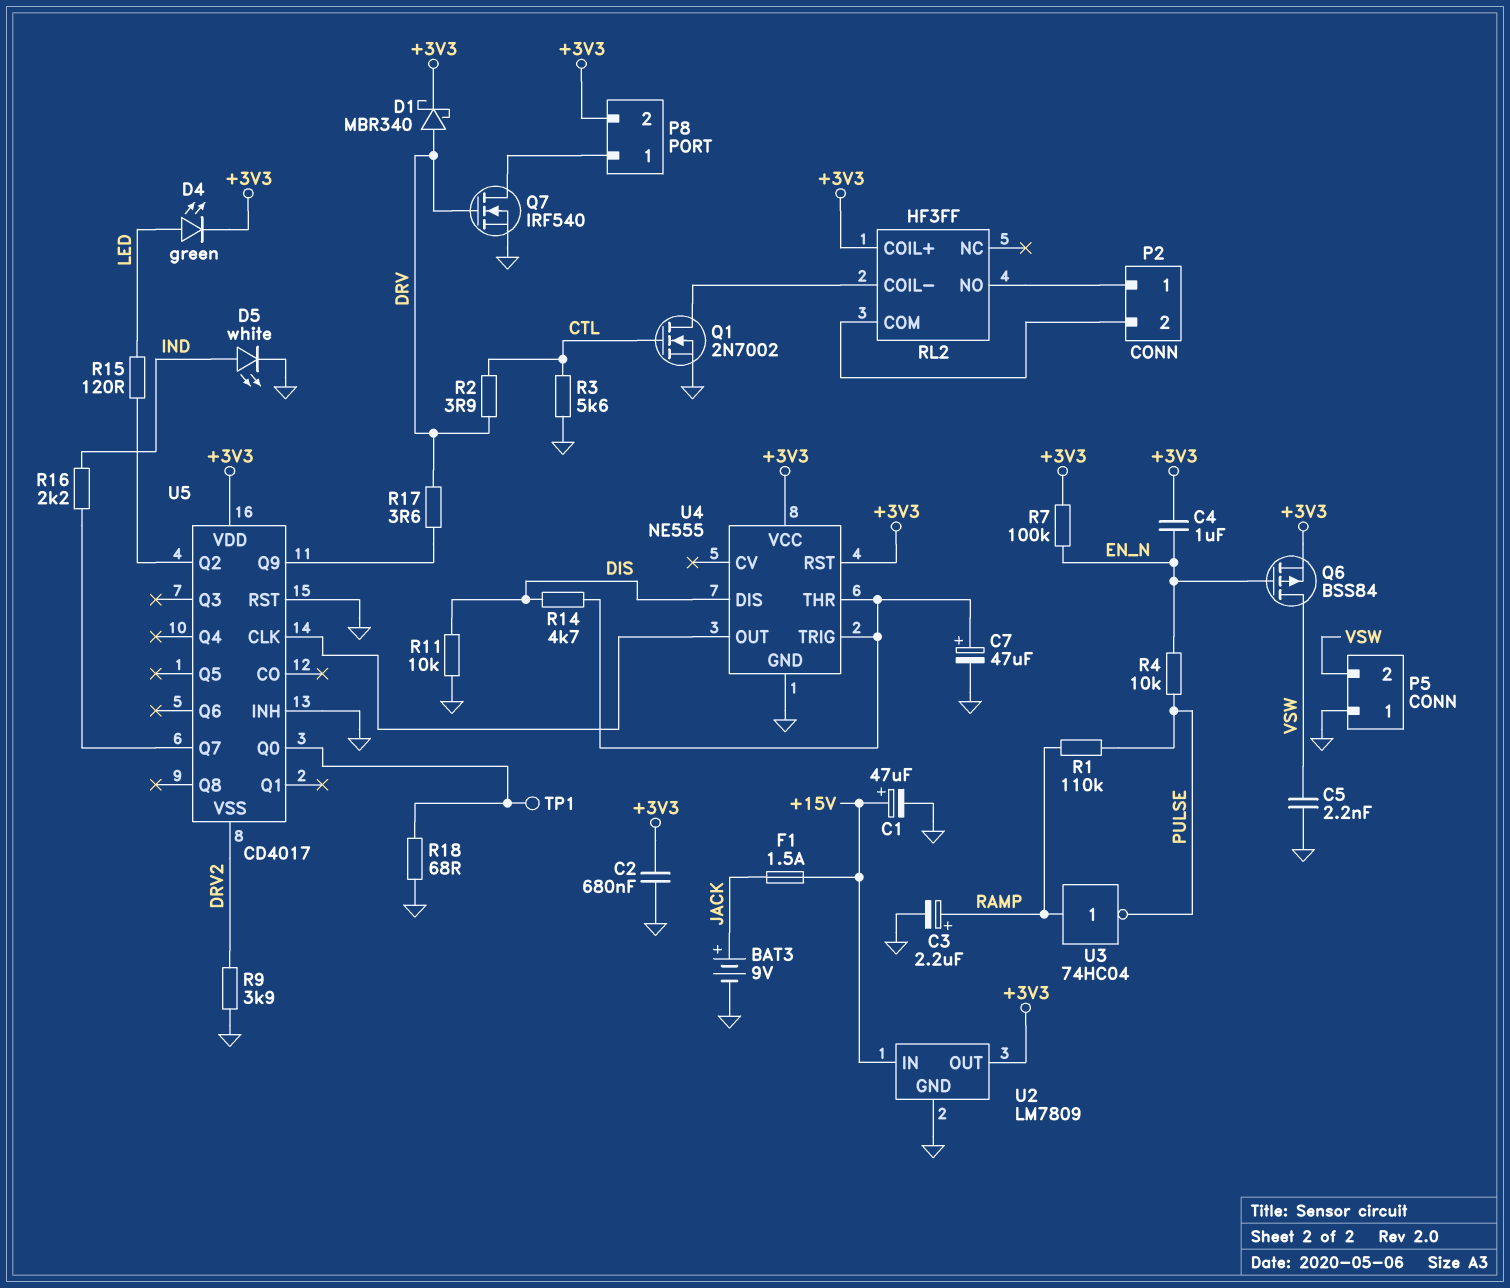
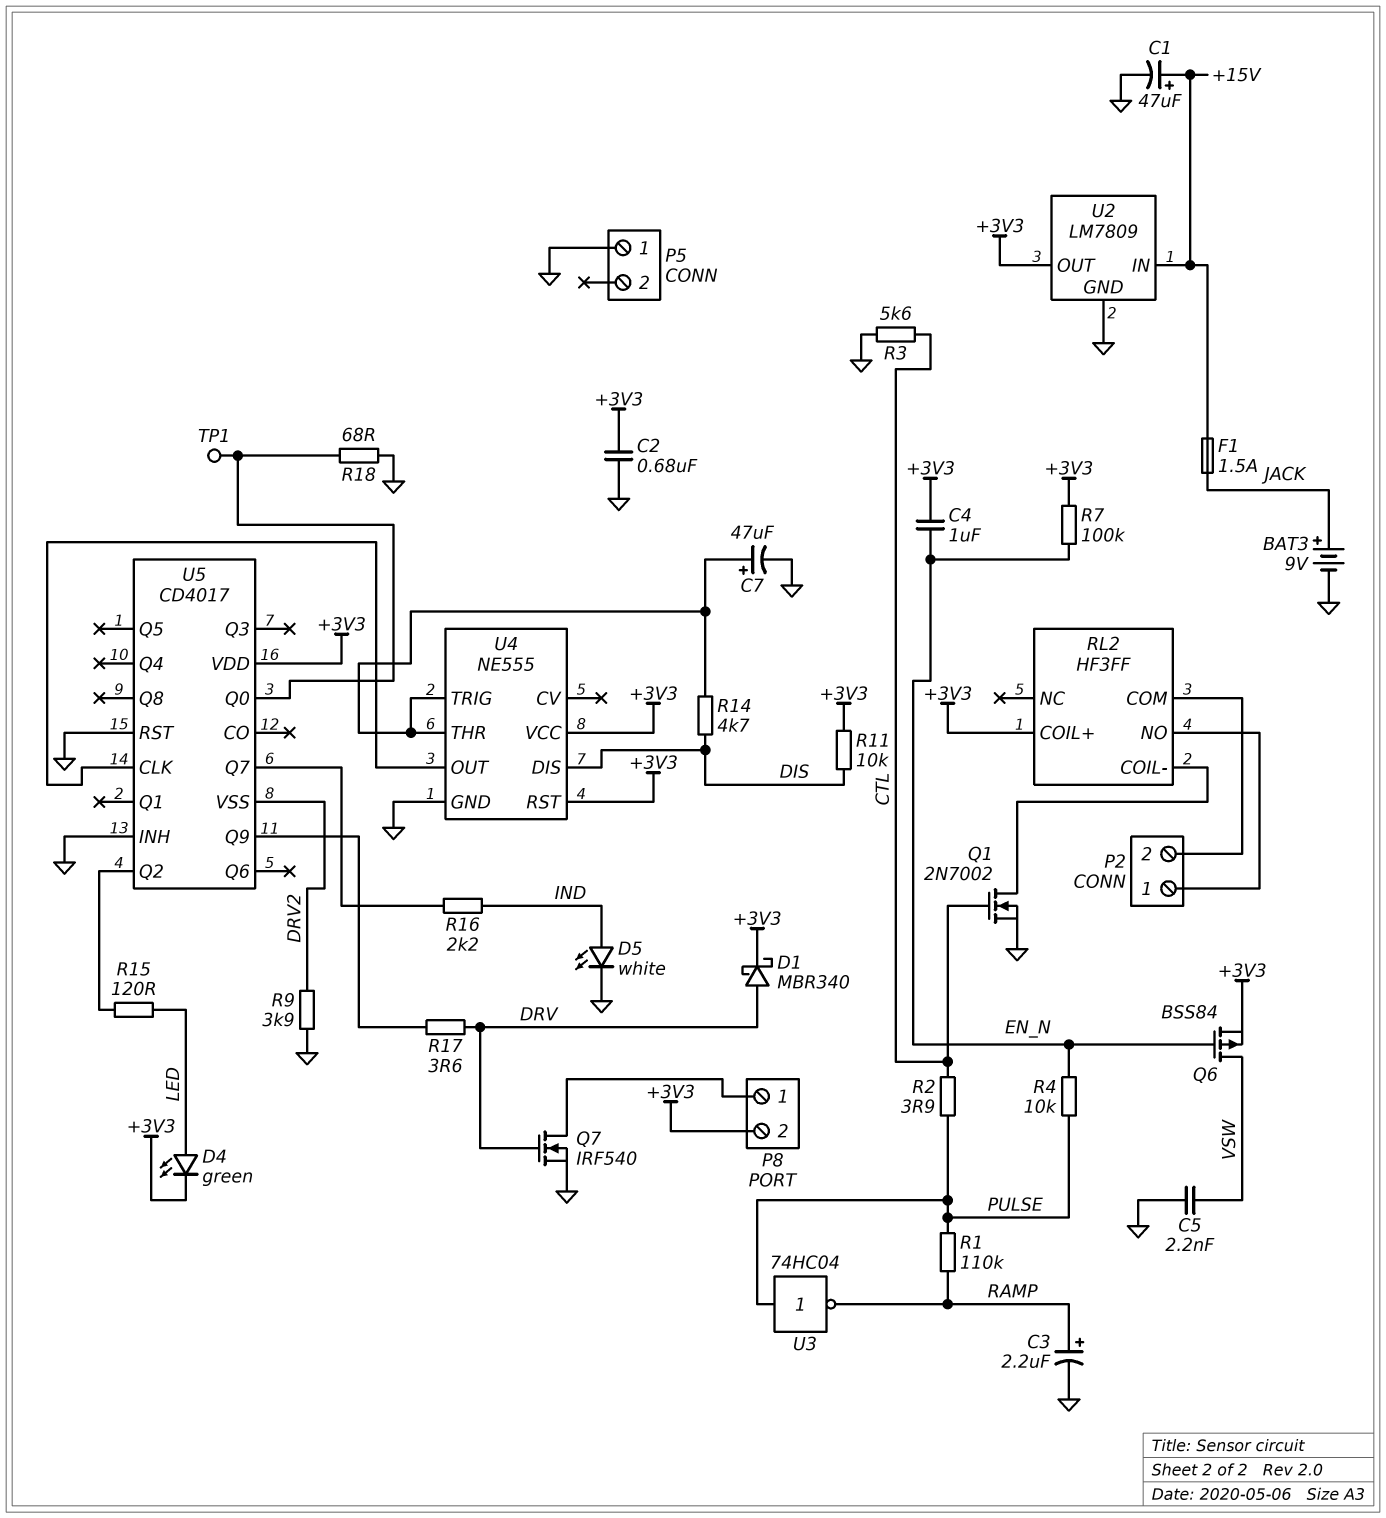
P5 pin 2: VSW -> none
R2: 3.9 (CTL, DRV) -> 3.9 (CTL, PULSE)
R11: 10k (DIS, GND) -> 10k (+3V3, DIS)
U3: NOT 74HC04 (in RAMP, out PULSE) -> NOT 74HC04 (in PULSE, out RAMP)

